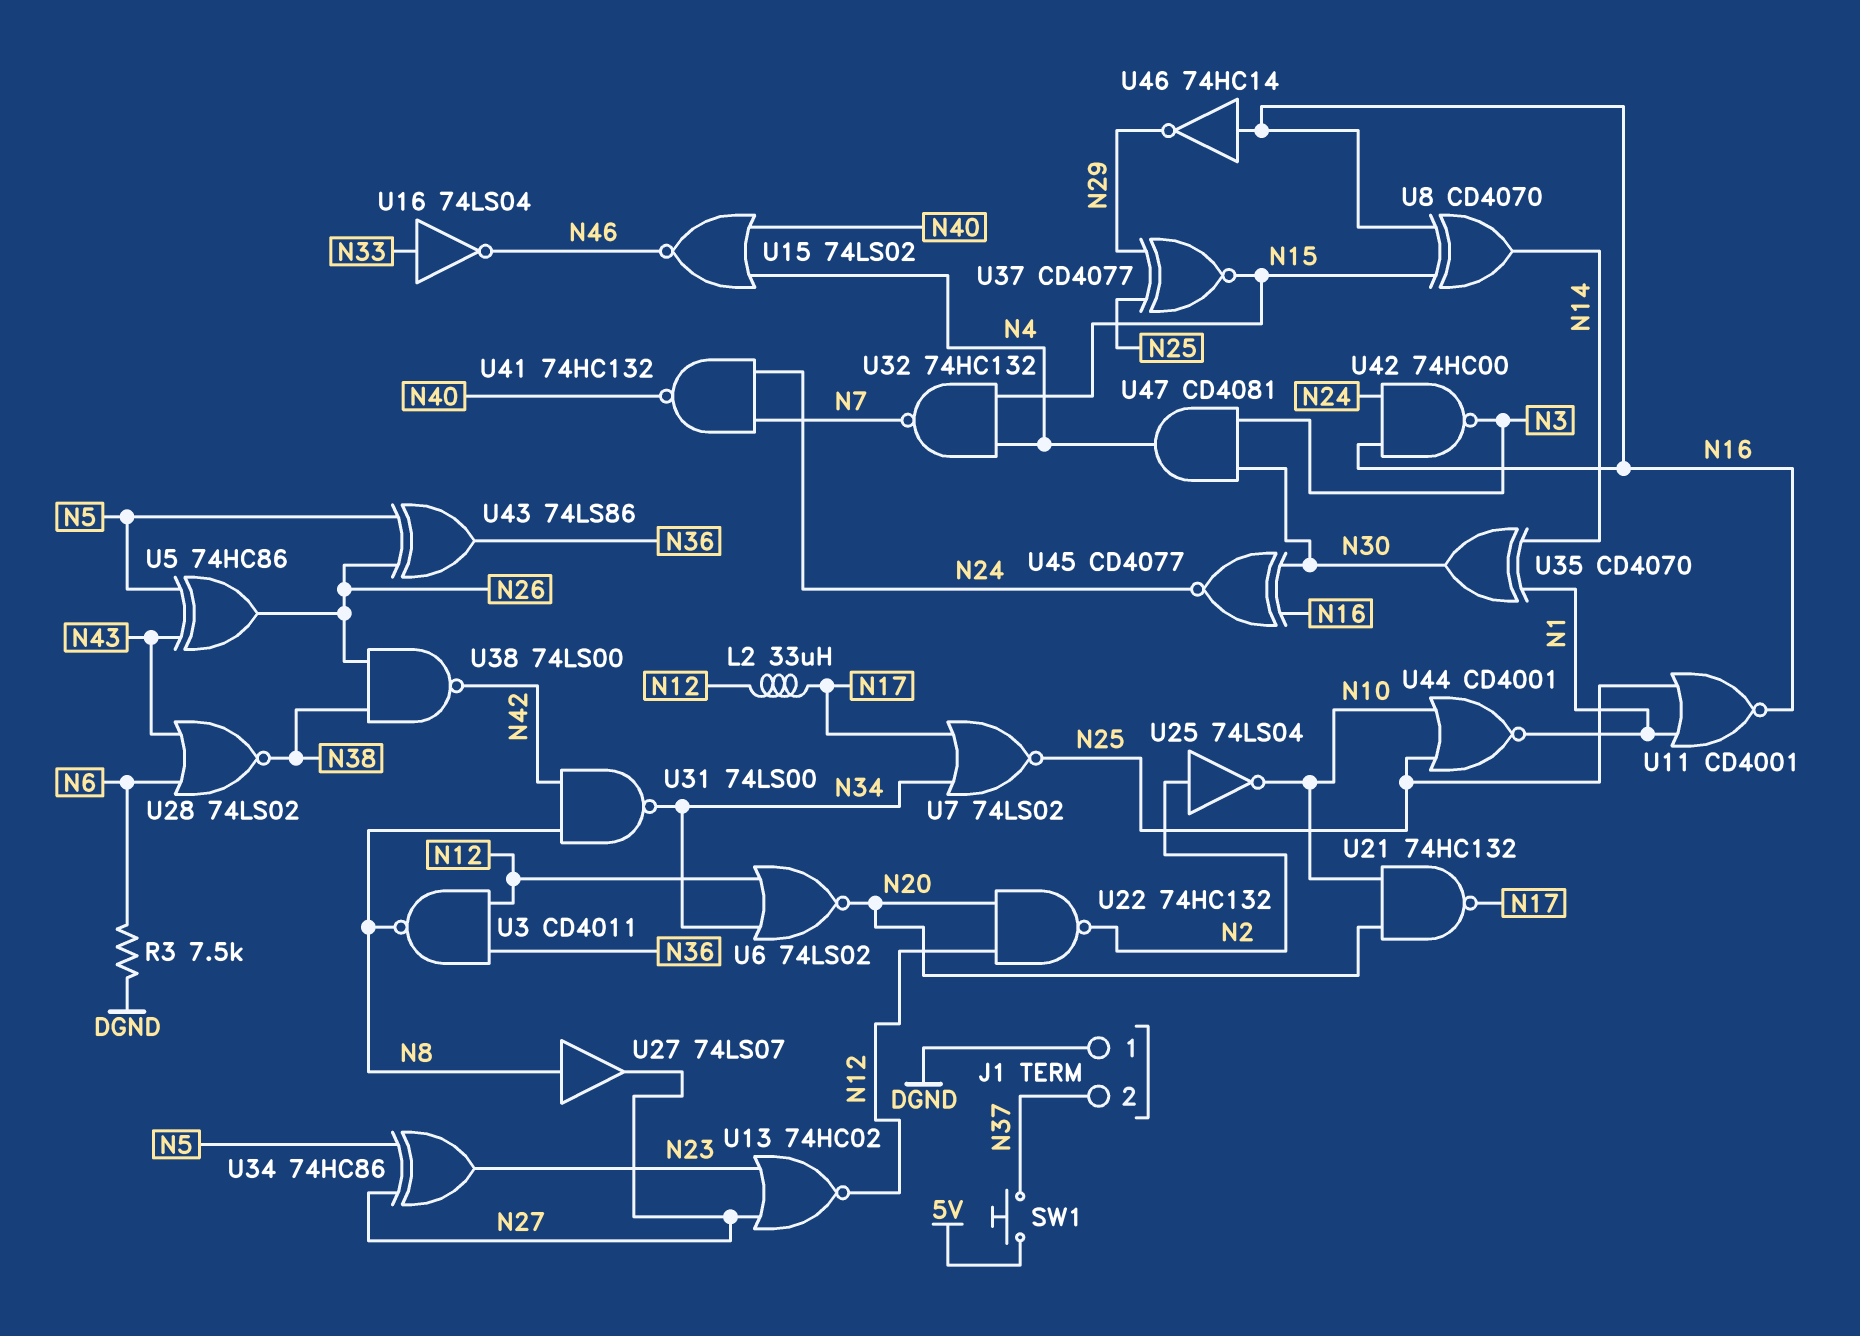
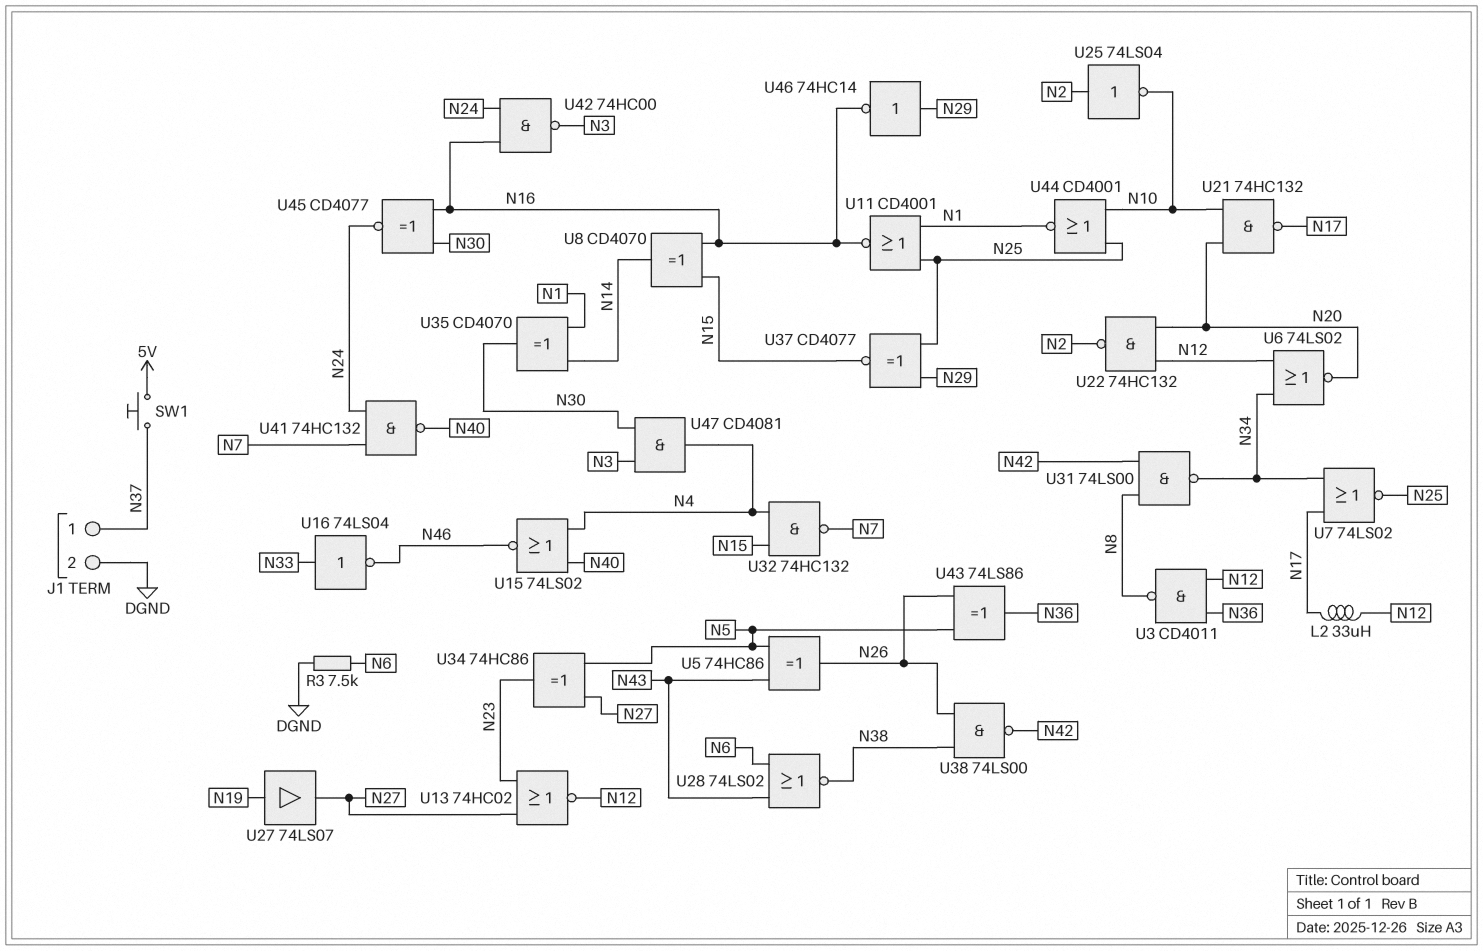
J1 pin 1: DGND -> N37
J1 pin 2: N37 -> DGND
U27: buffer 74LS07 (in N8, out N27) -> buffer 74LS07 (in N19, out N27)
U46: NOT 74HC14 (in N16, out N29) -> NOT 74HC14 (in N29, out N16)

